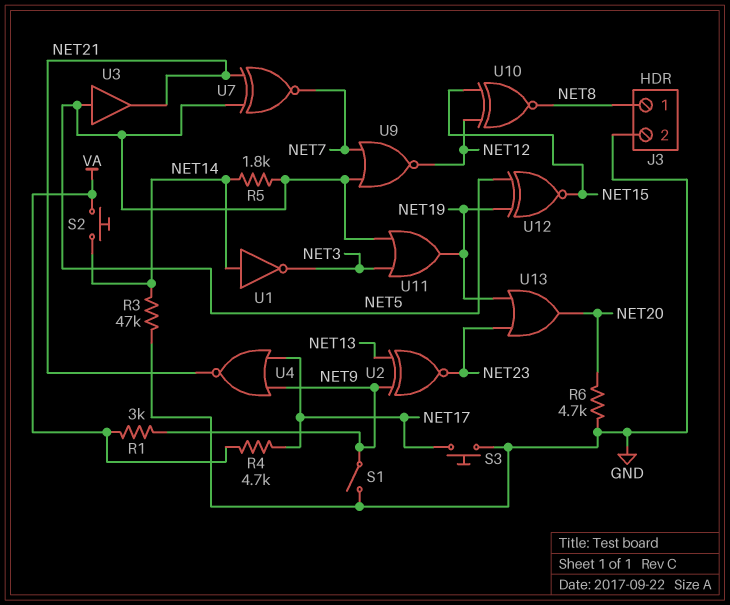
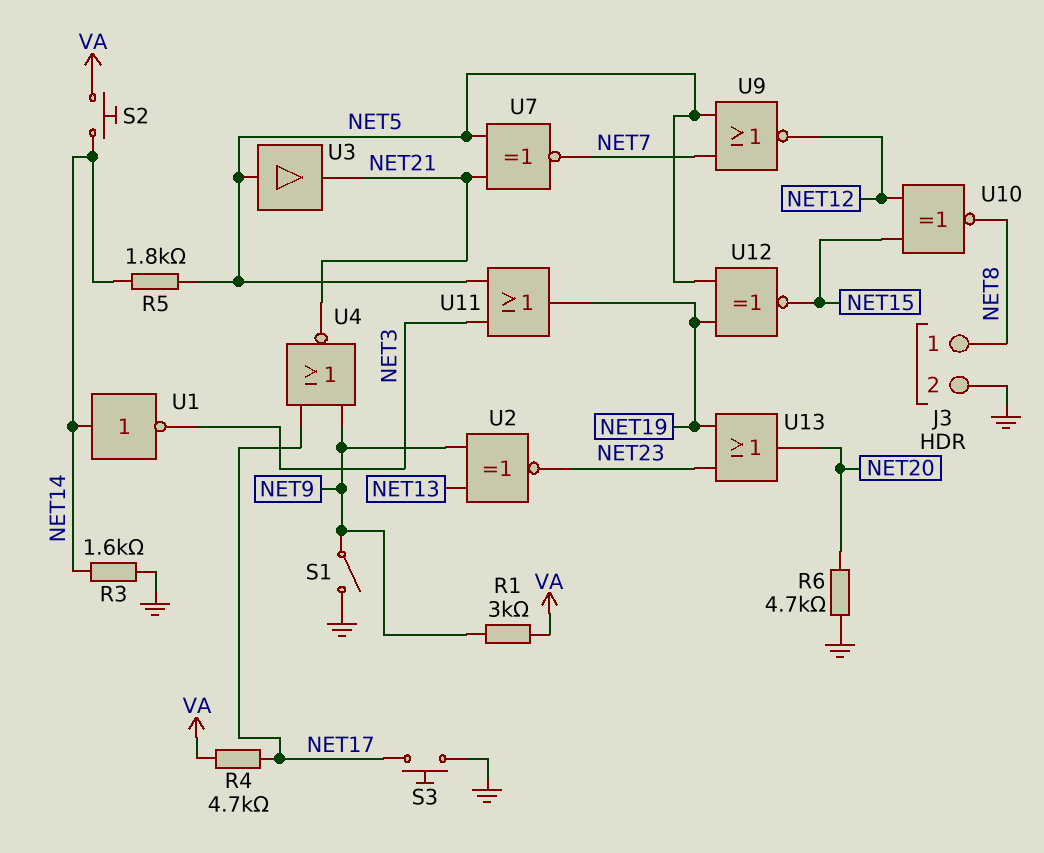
R3: 47k (GND, NET14) -> 1.6k (GND, NET14)

